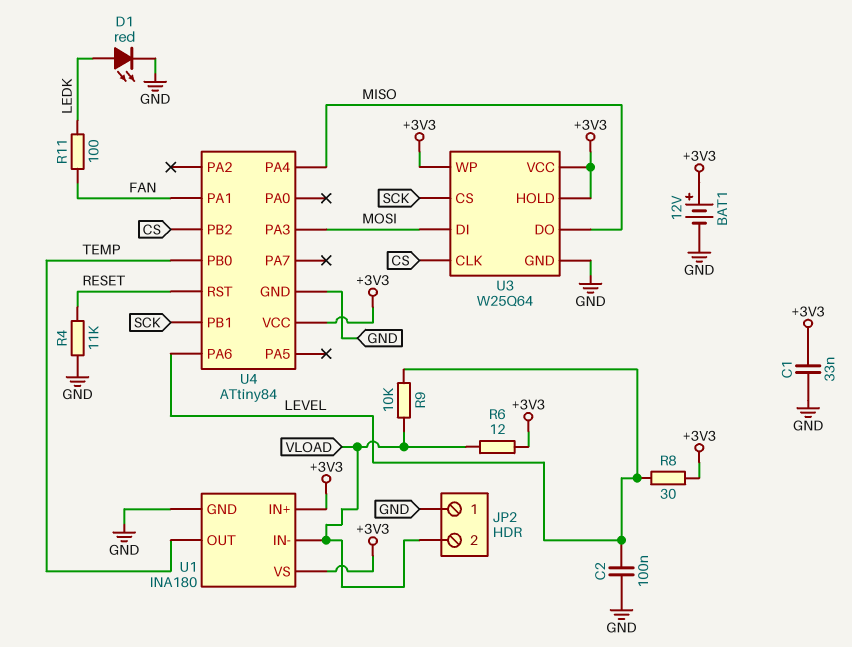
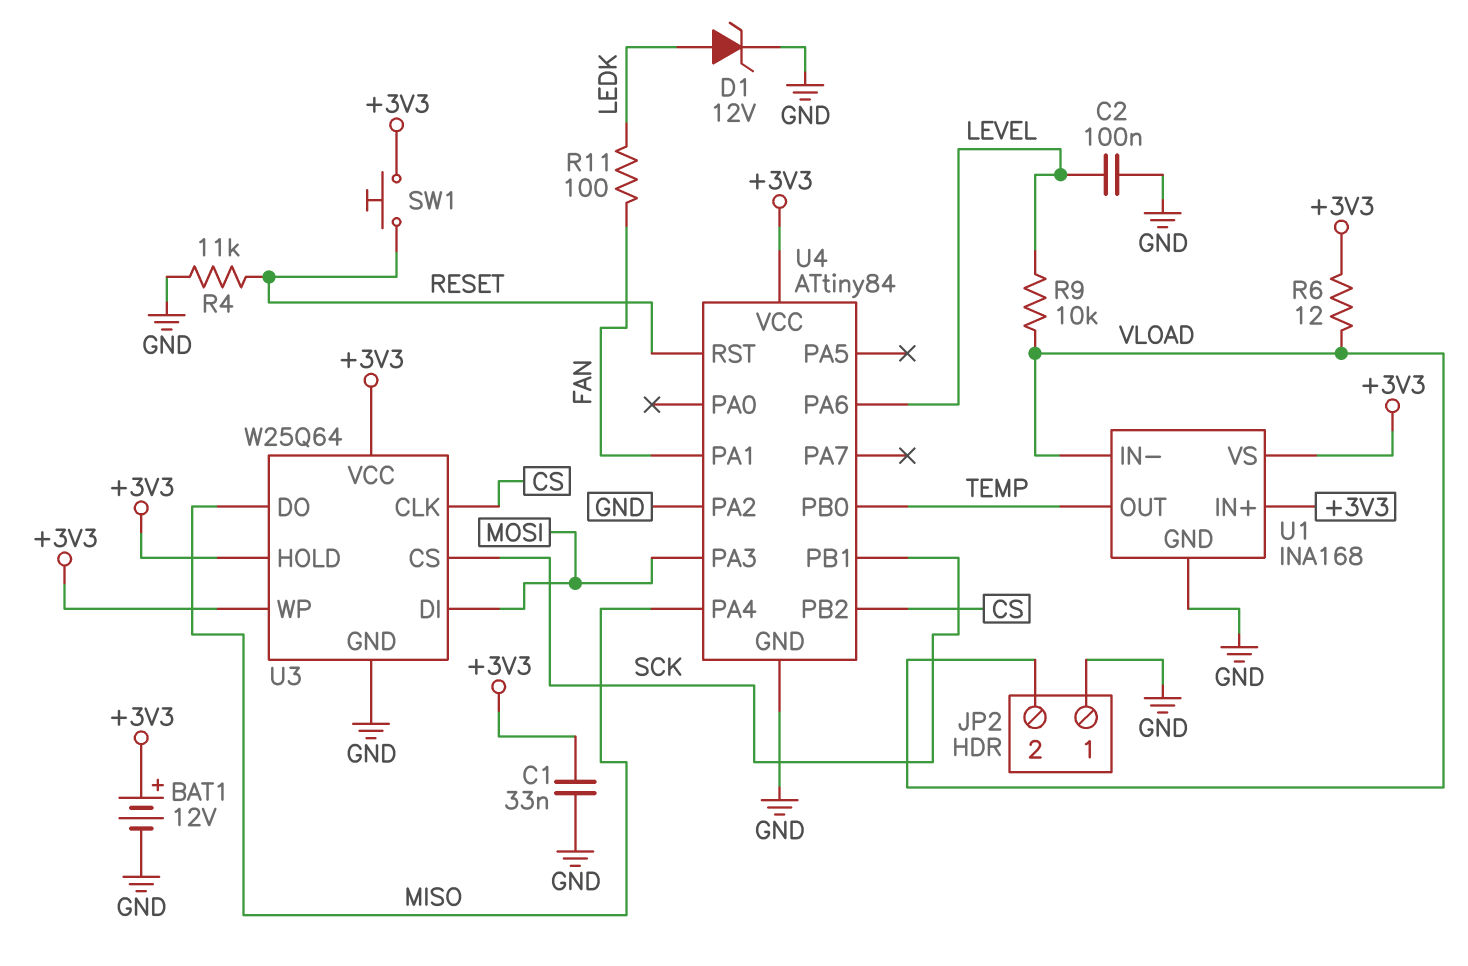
D1: LED red (A LEDK, K GND) -> zener 12V (A LEDK, K GND)
R8: 30 (+3V3, LEVEL) -> none
SW1: none -> button (+3V3, RESET)
U1: INA180 -> INA168
U4 pin PA2: none -> GND

